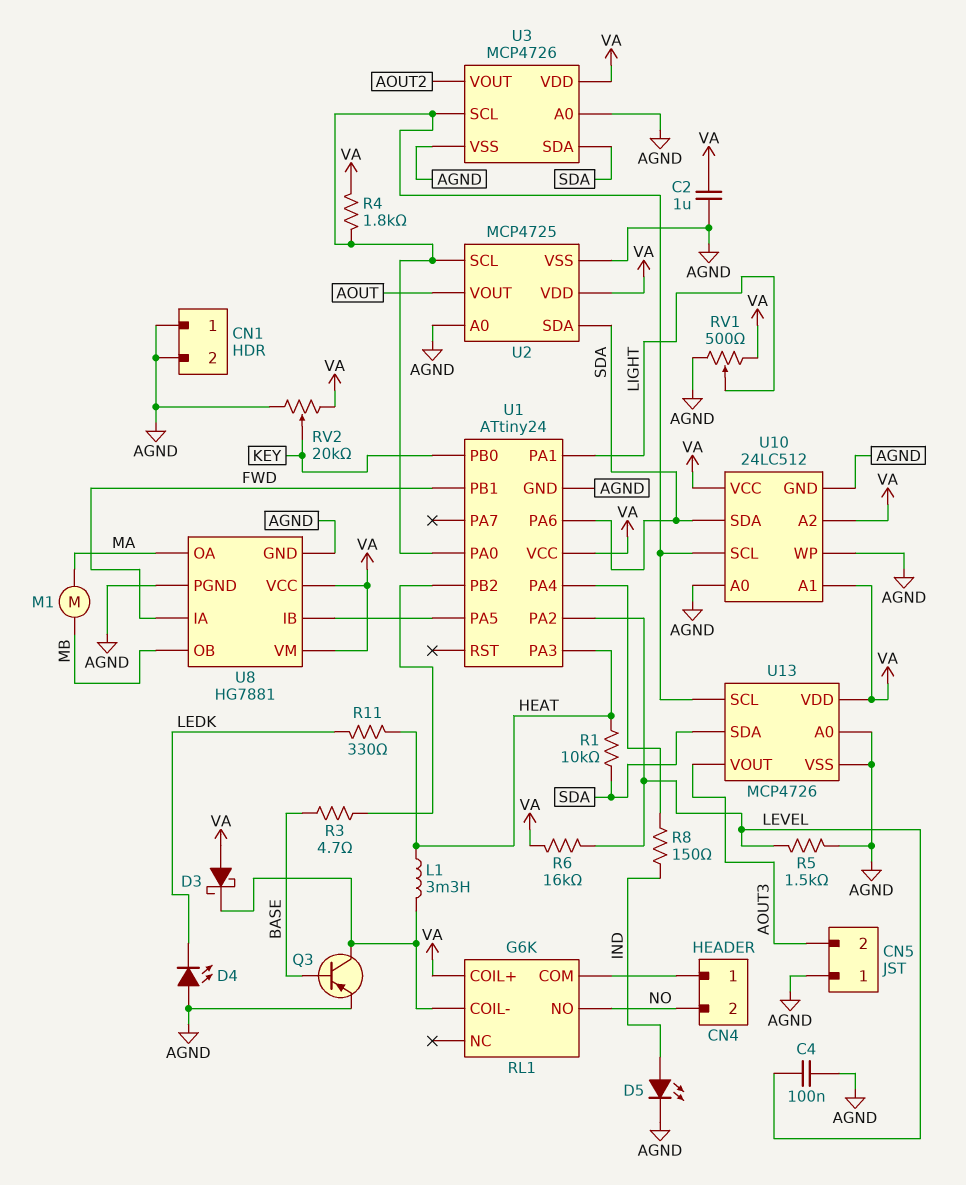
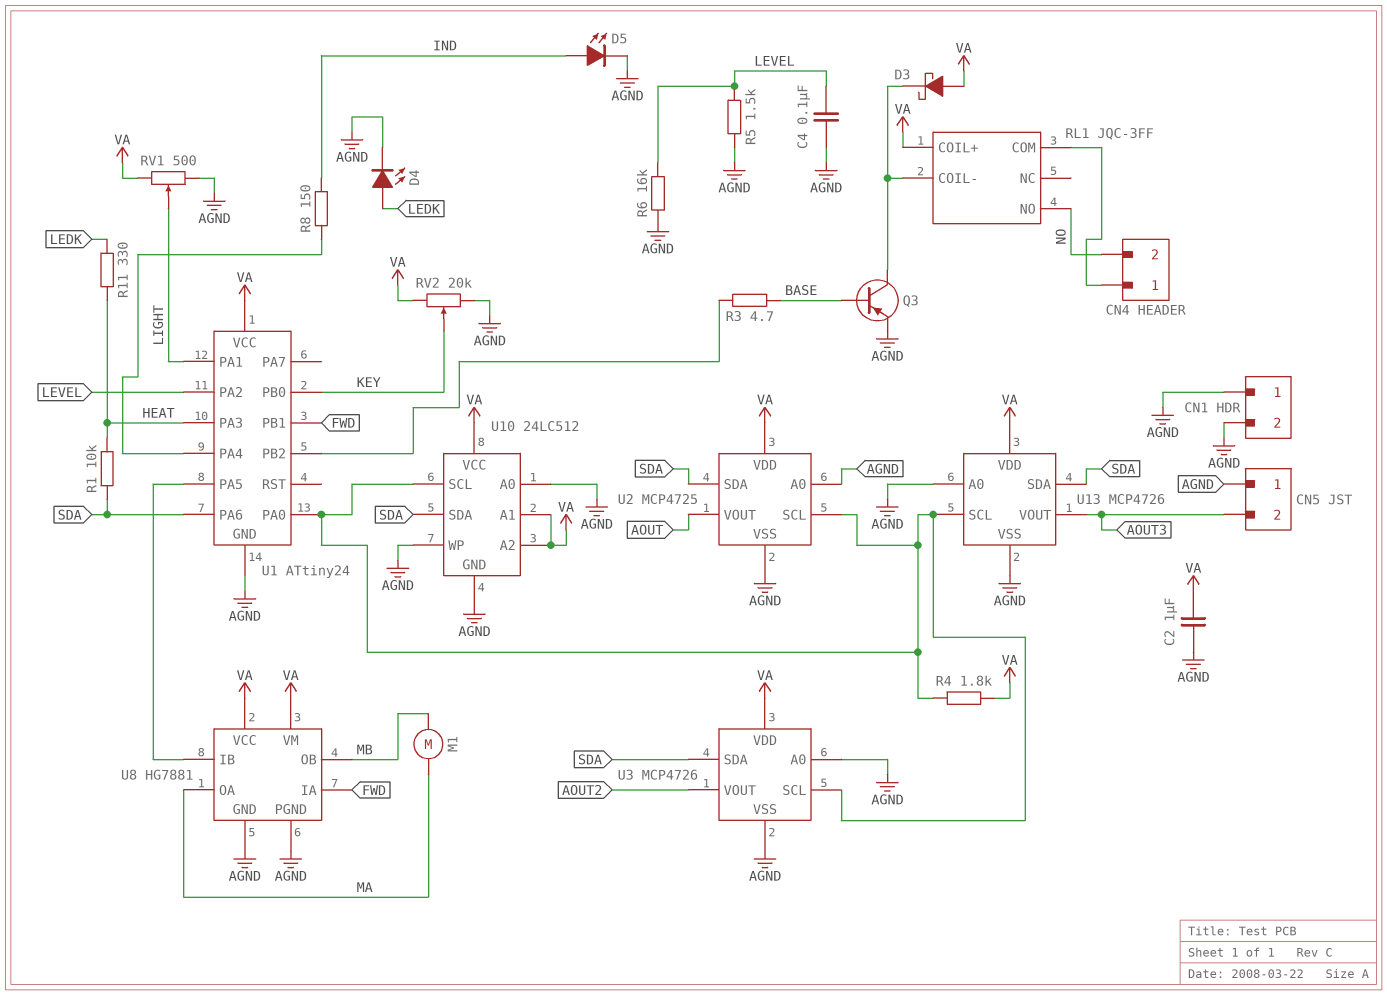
D4: LED (A AGND, K LEDK) -> LED (A LEDK, K AGND)
L1: 3.3mH (HEAT, RL1/COIL-) -> none
R6: 16k (LEVEL, VA) -> 16k (AGND, LEVEL)
RL1: G6K -> JQC-3FF

